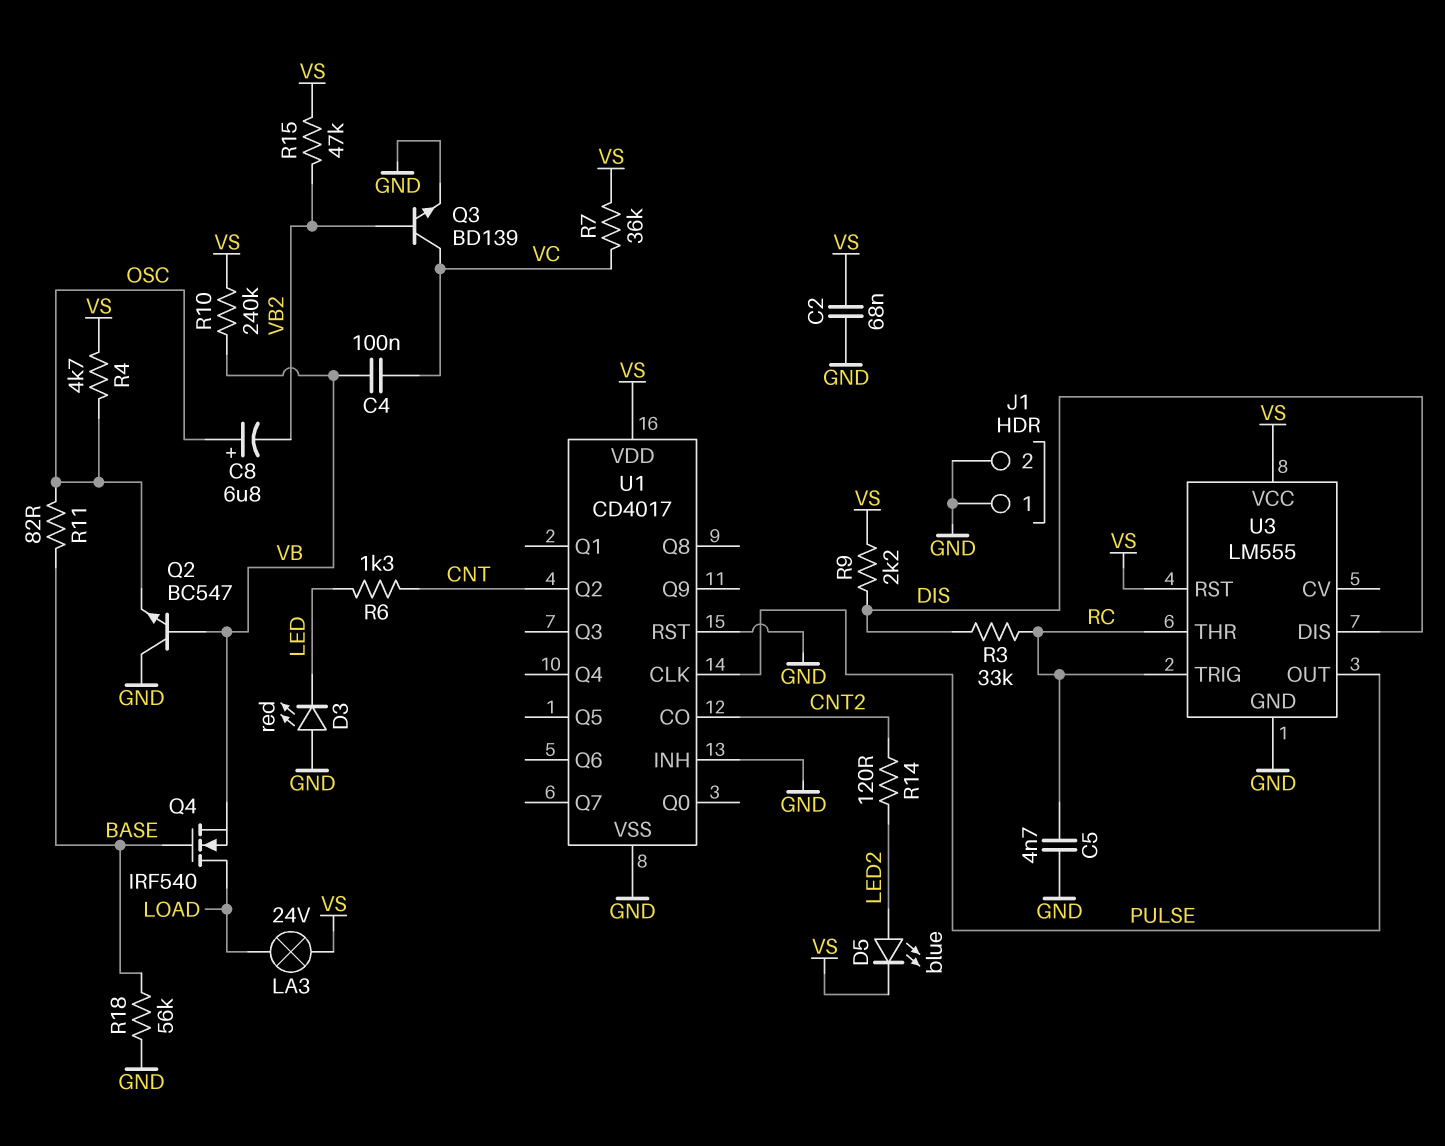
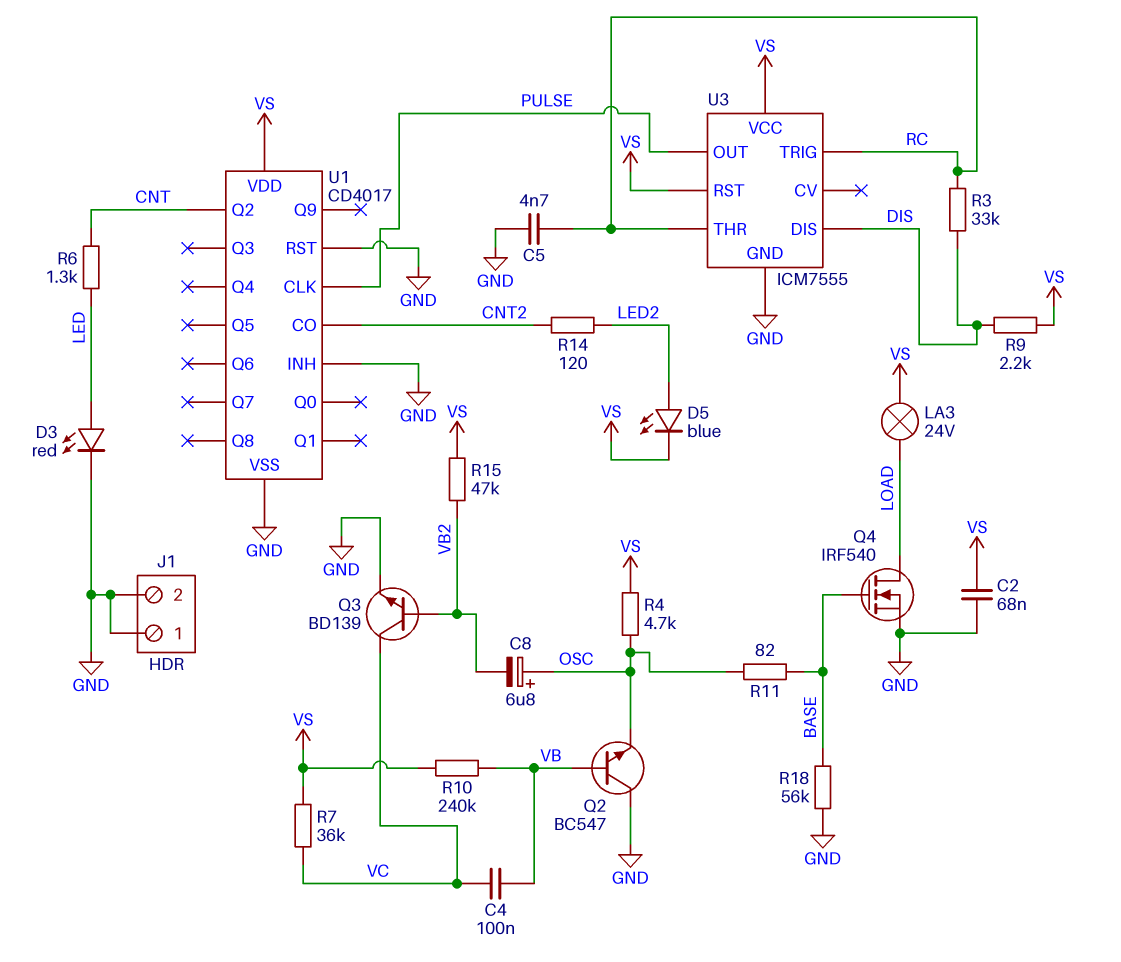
D3: LED red (A GND, K LED) -> LED red (A LED, K GND)
Q4: NMOS IRF540 (G BASE, D LOAD, S VB) -> NMOS IRF540 (G BASE, D LOAD, S GND)
U3: LM555 -> ICM7555

